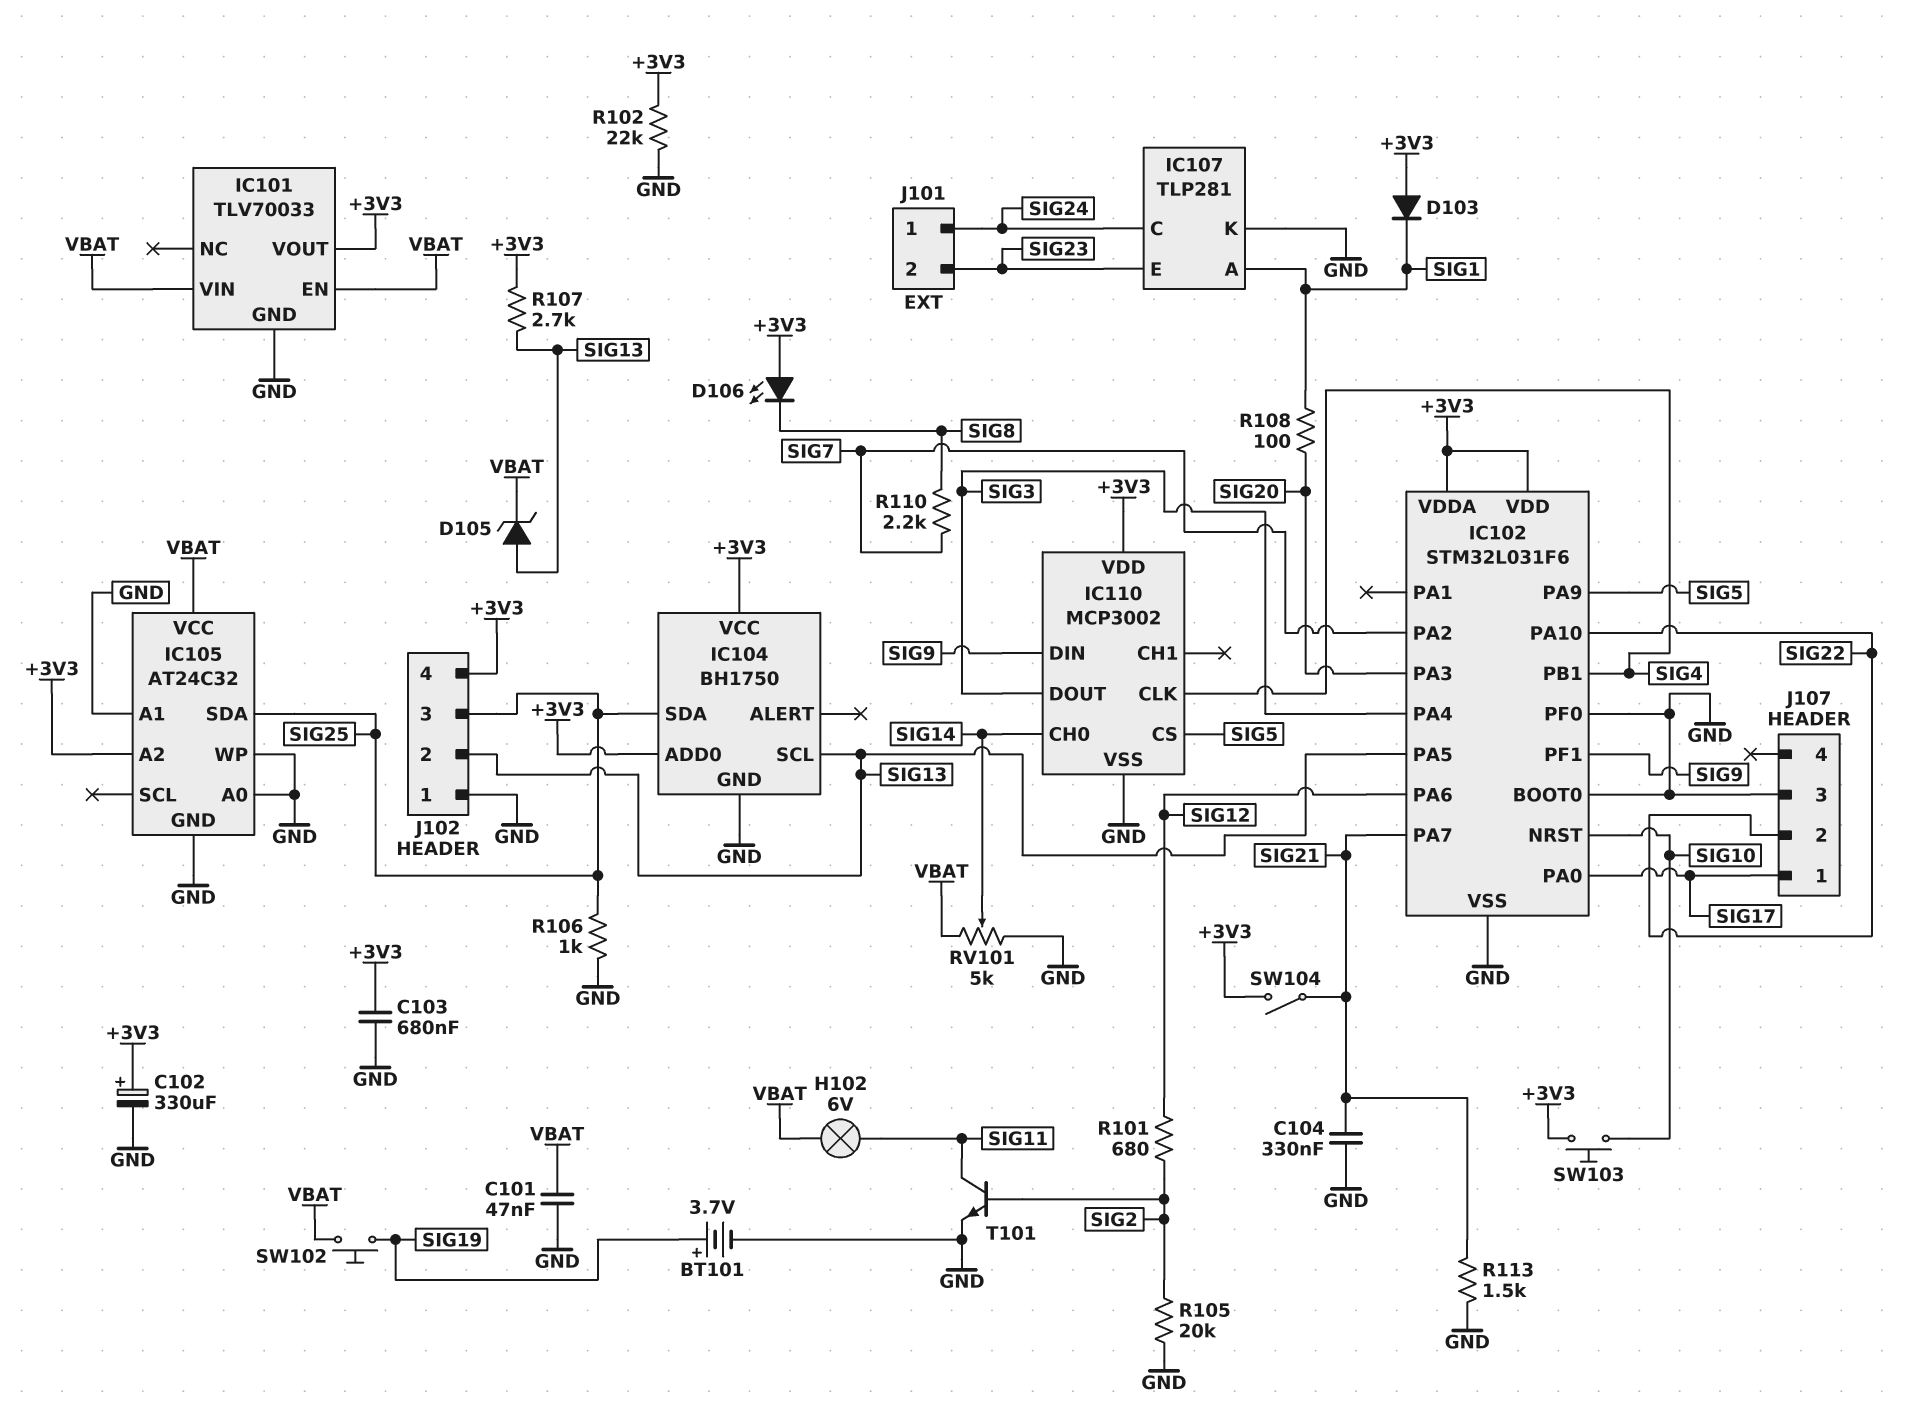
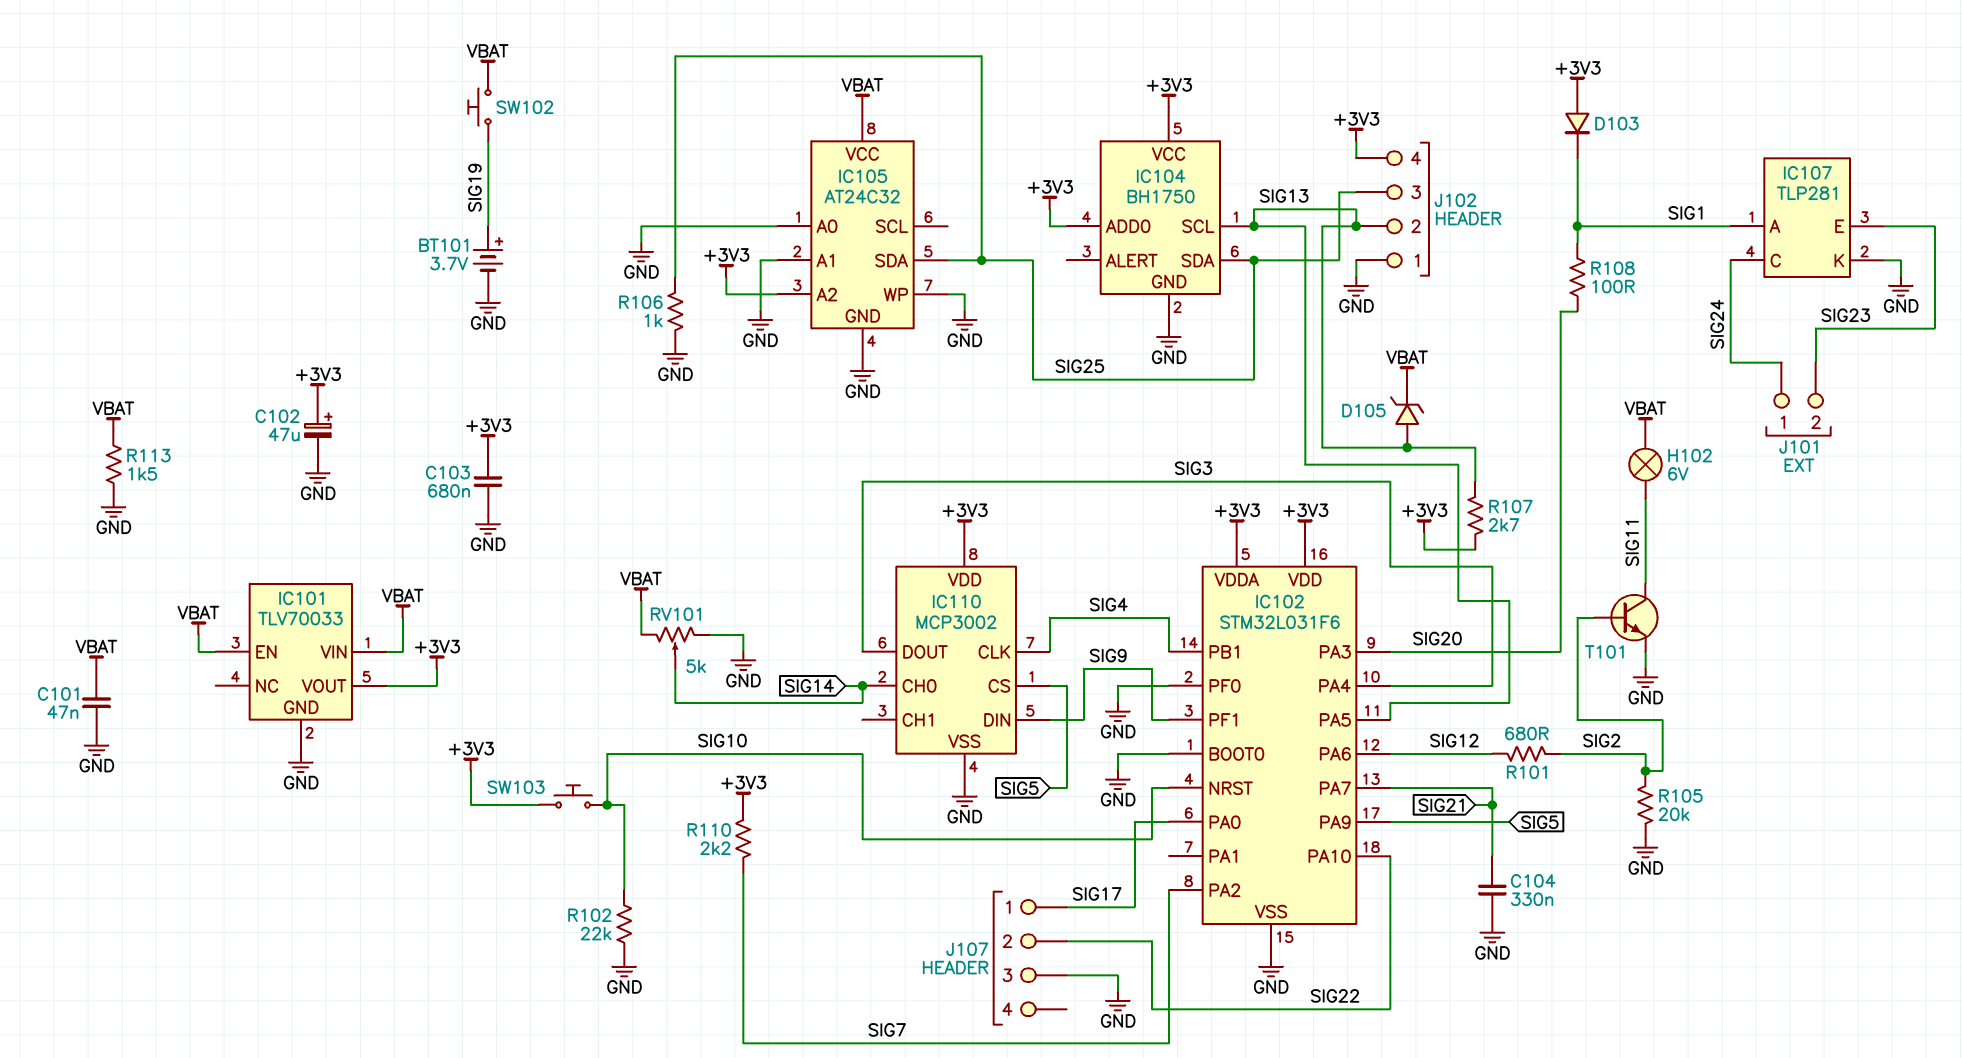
C102: 330uF (plus +3V3, minus GND) -> 47uF (plus +3V3, minus GND)
D106: LED (A +3V3, K SIG8) -> none
R102: 22k (+3V3, GND) -> 22k (GND, SIG10)
R110: 2.2k (SIG7, SIG8) -> 2.2k (+3V3, SIG7)
R113: 1.5k (GND, SIG21) -> 1.5k (GND, VBAT)
SW104: switch (+3V3, SIG21) -> none

